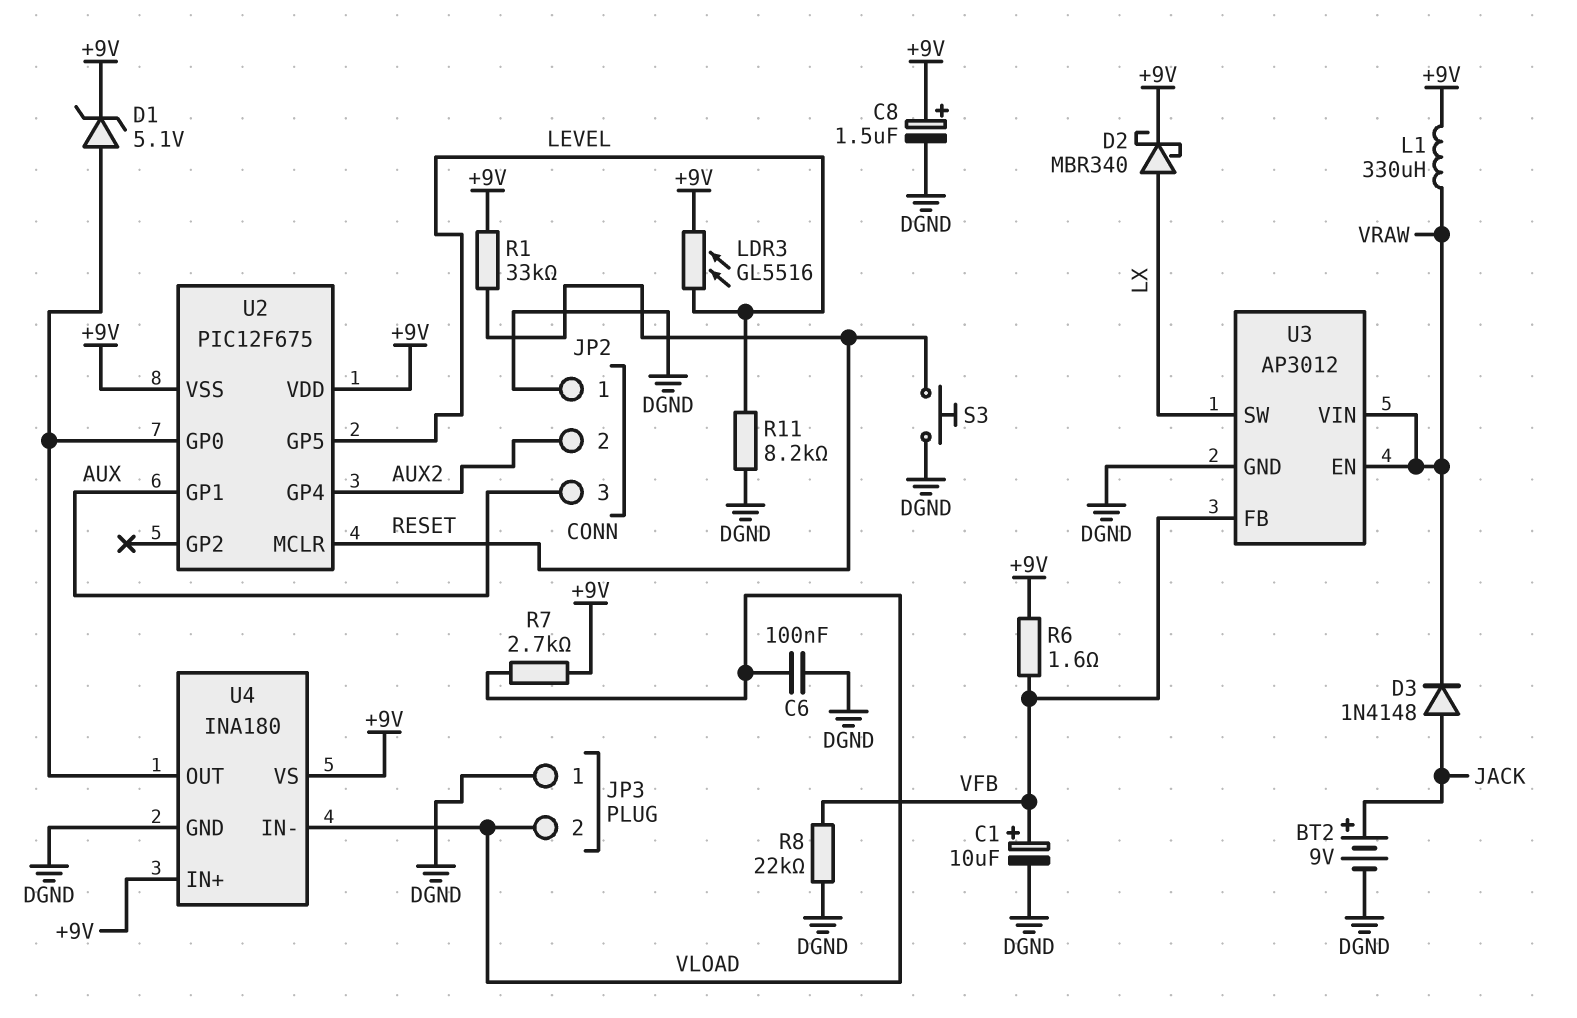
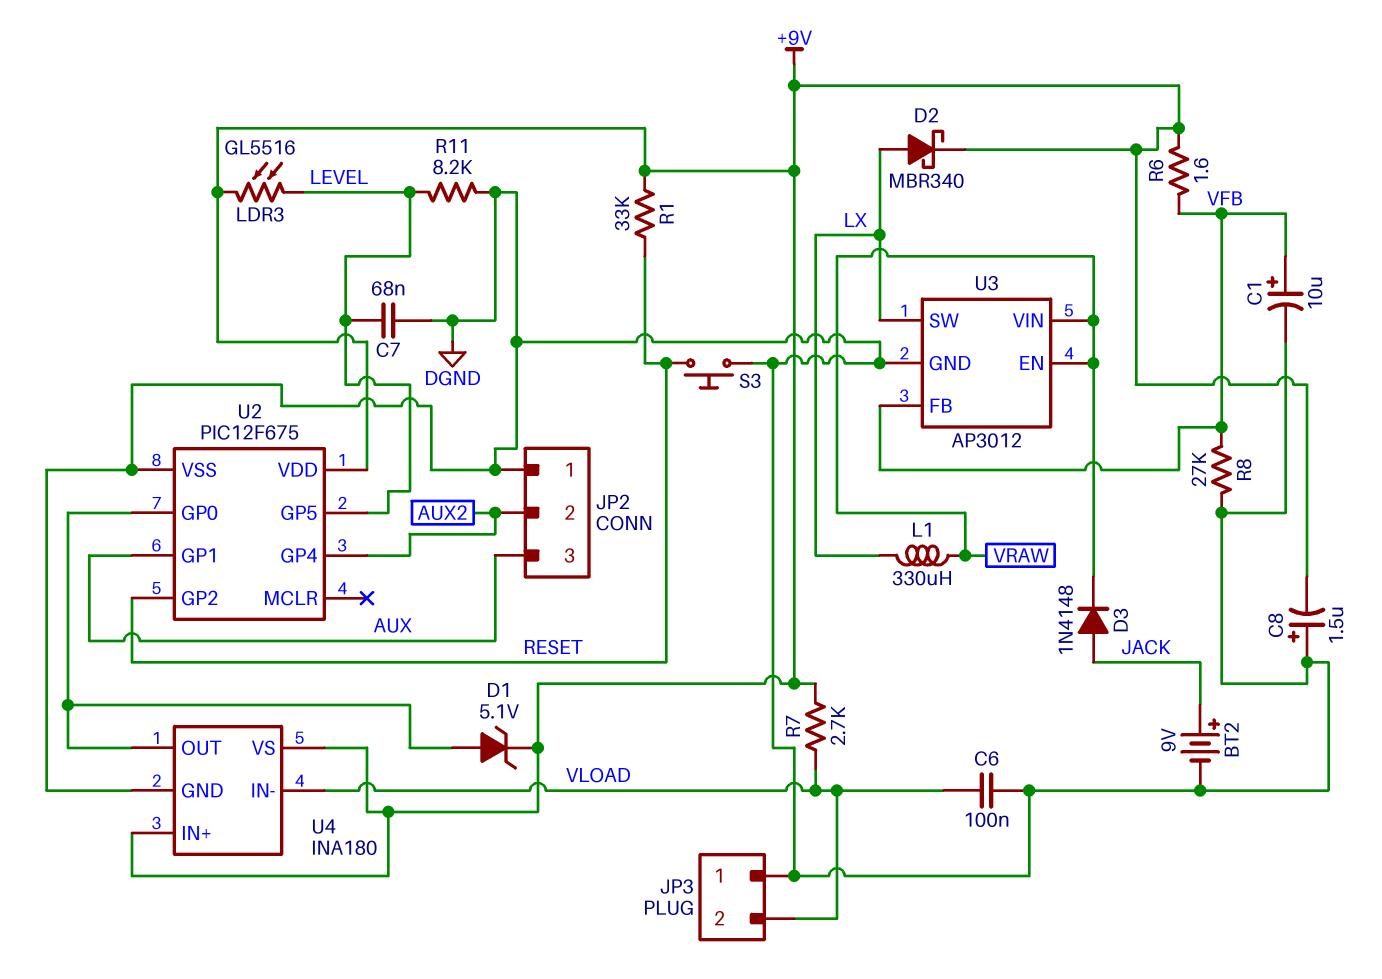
C7: none -> 68nF (DGND, LEVEL)
C8: 1.5uF (plus +9V, minus DGND) -> 1.5uF (plus DGND, minus +9V)
L1: 330uH (+9V, VRAW) -> 330uH (LX, VRAW)
R8: 22k (DGND, VFB) -> 27k (DGND, VFB)
U2 pin GP2: none -> RESET
U2 pin MCLR: RESET -> none
U2 pin VSS: +9V -> DGND

